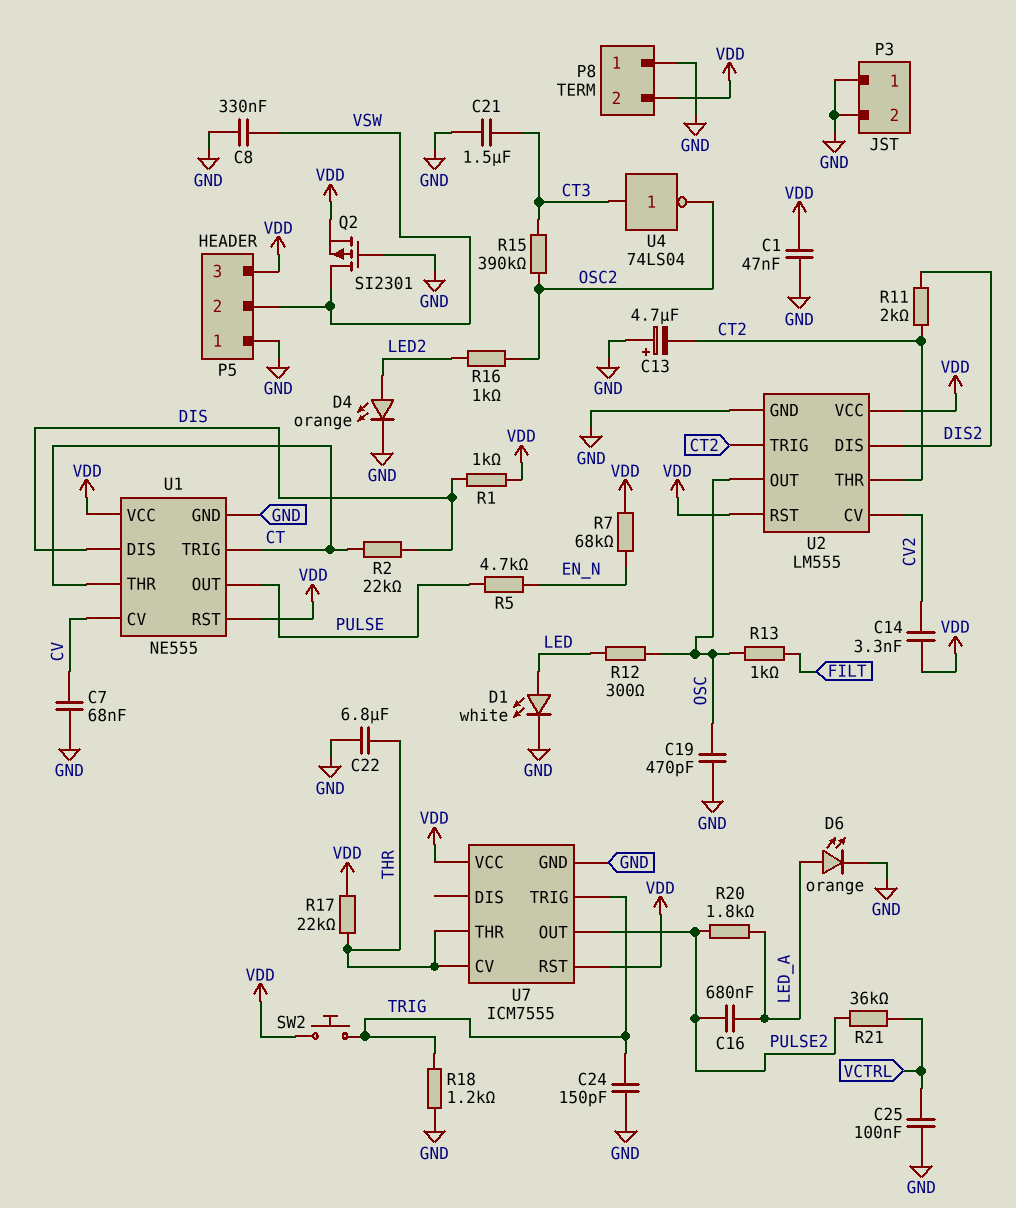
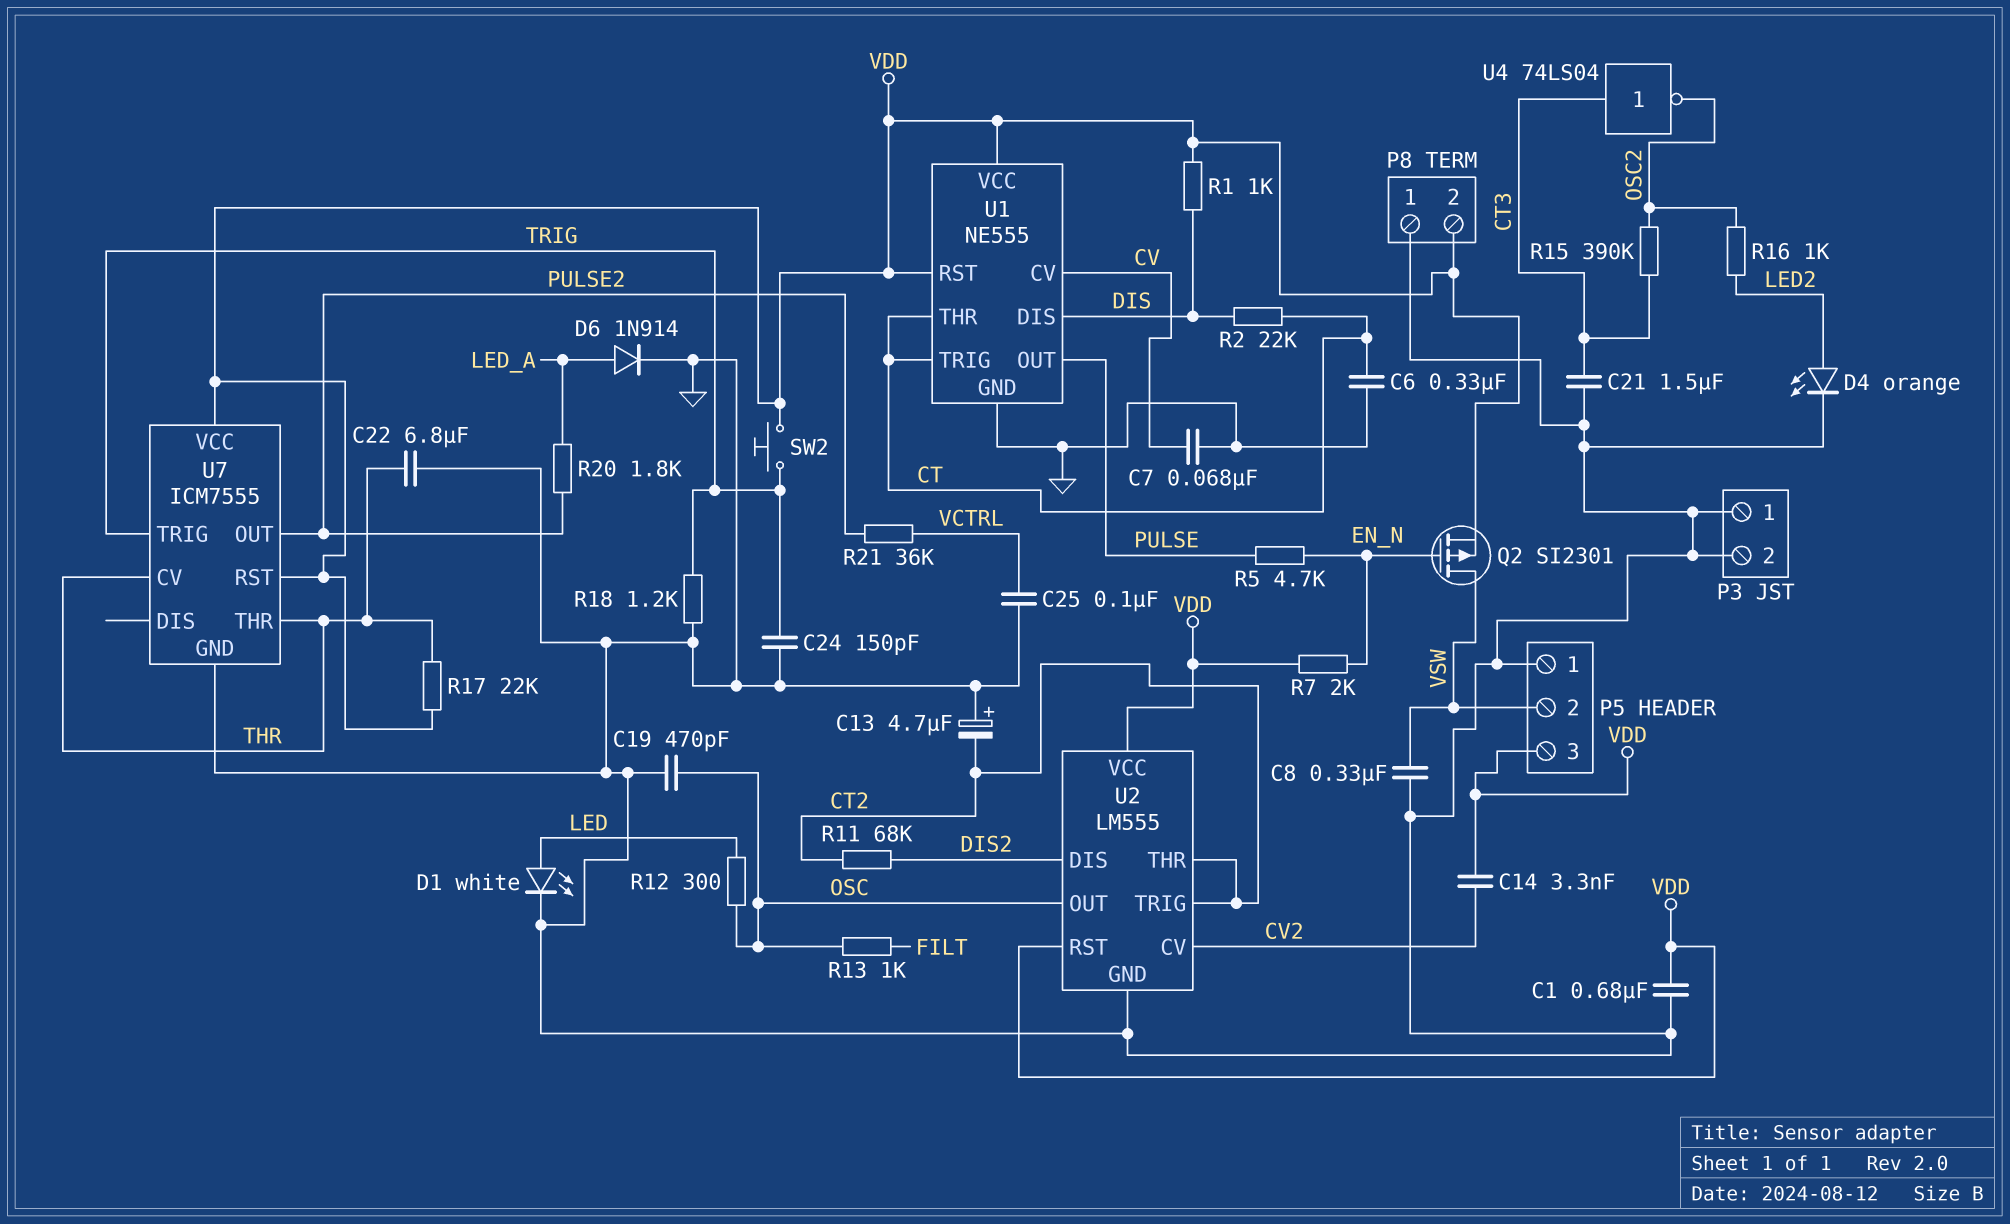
C1: 47nF (GND, VDD) -> 680nF (GND, VDD)
C6: none -> 330nF (CT, GND)
C16: 680nF (LED_A, PULSE2) -> none
D6: LED orange (A LED_A, K GND) -> diode 1N914 (A LED_A, K GND)
Q2: PMOS SI2301 (G GND, D VSW, S VDD) -> PMOS SI2301 (G EN_N, D VSW, S VDD)
R7: 68k (EN_N, VDD) -> 2k (EN_N, VDD)
R11: 2k (CT2, DIS2) -> 68k (CT2, DIS2)

